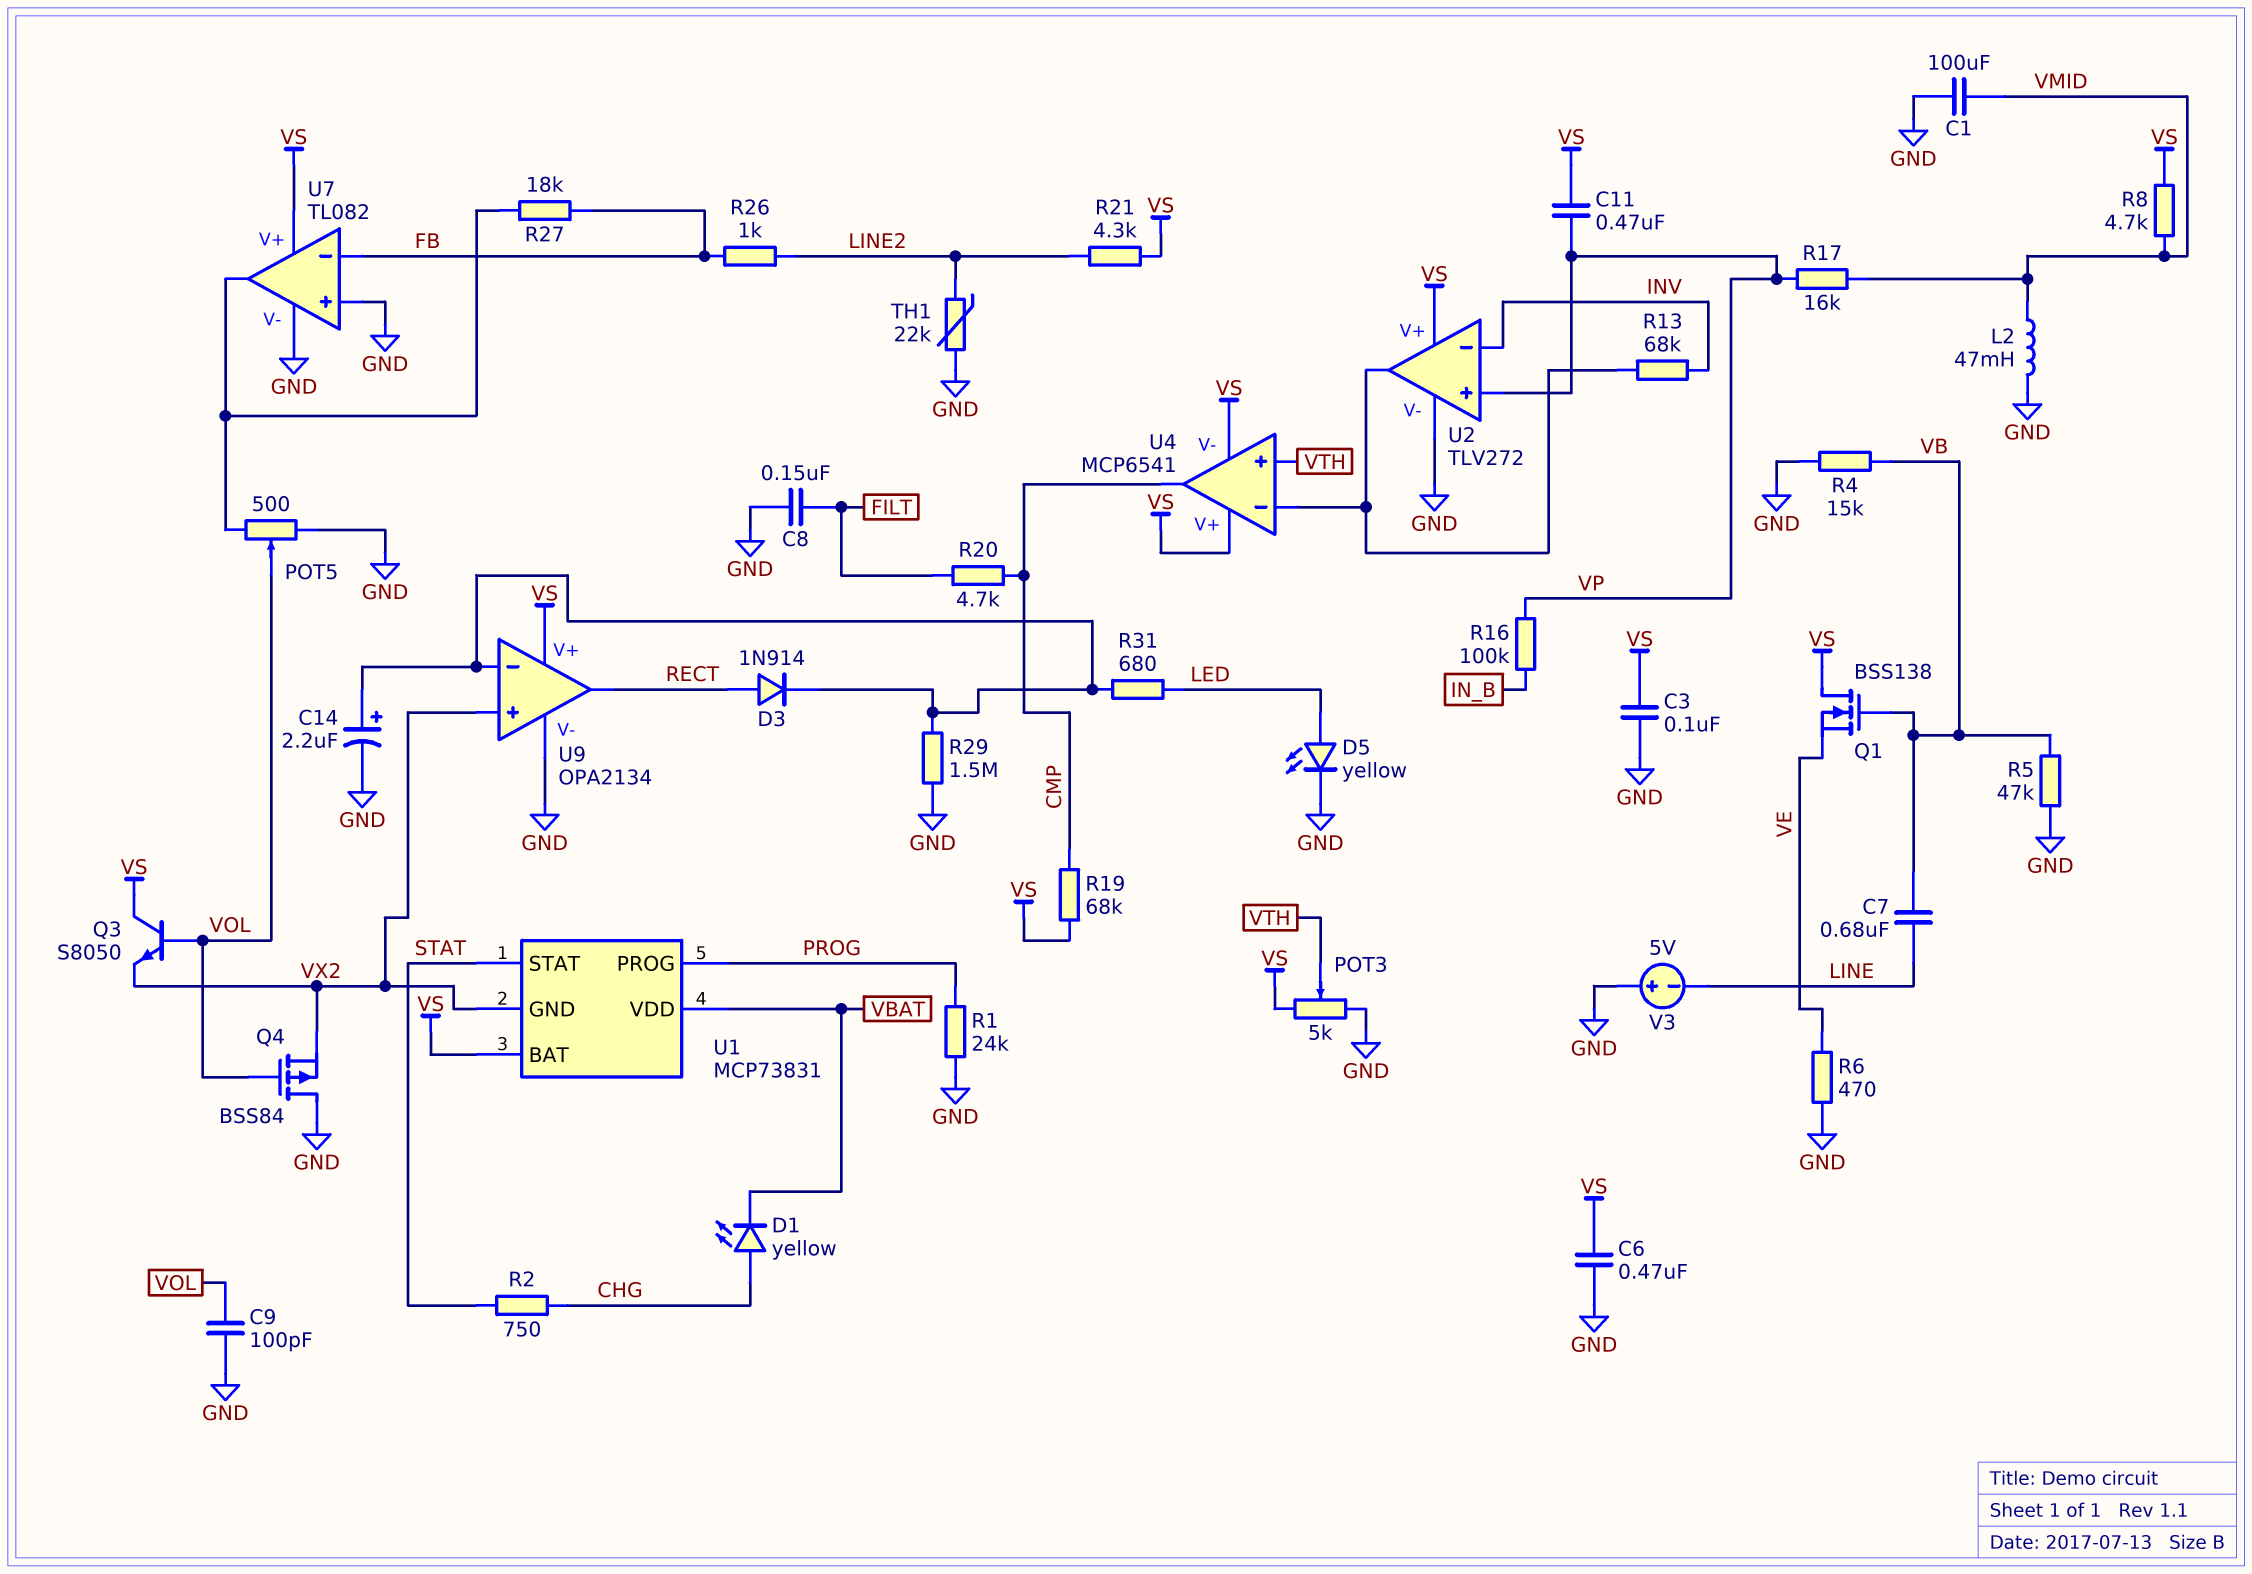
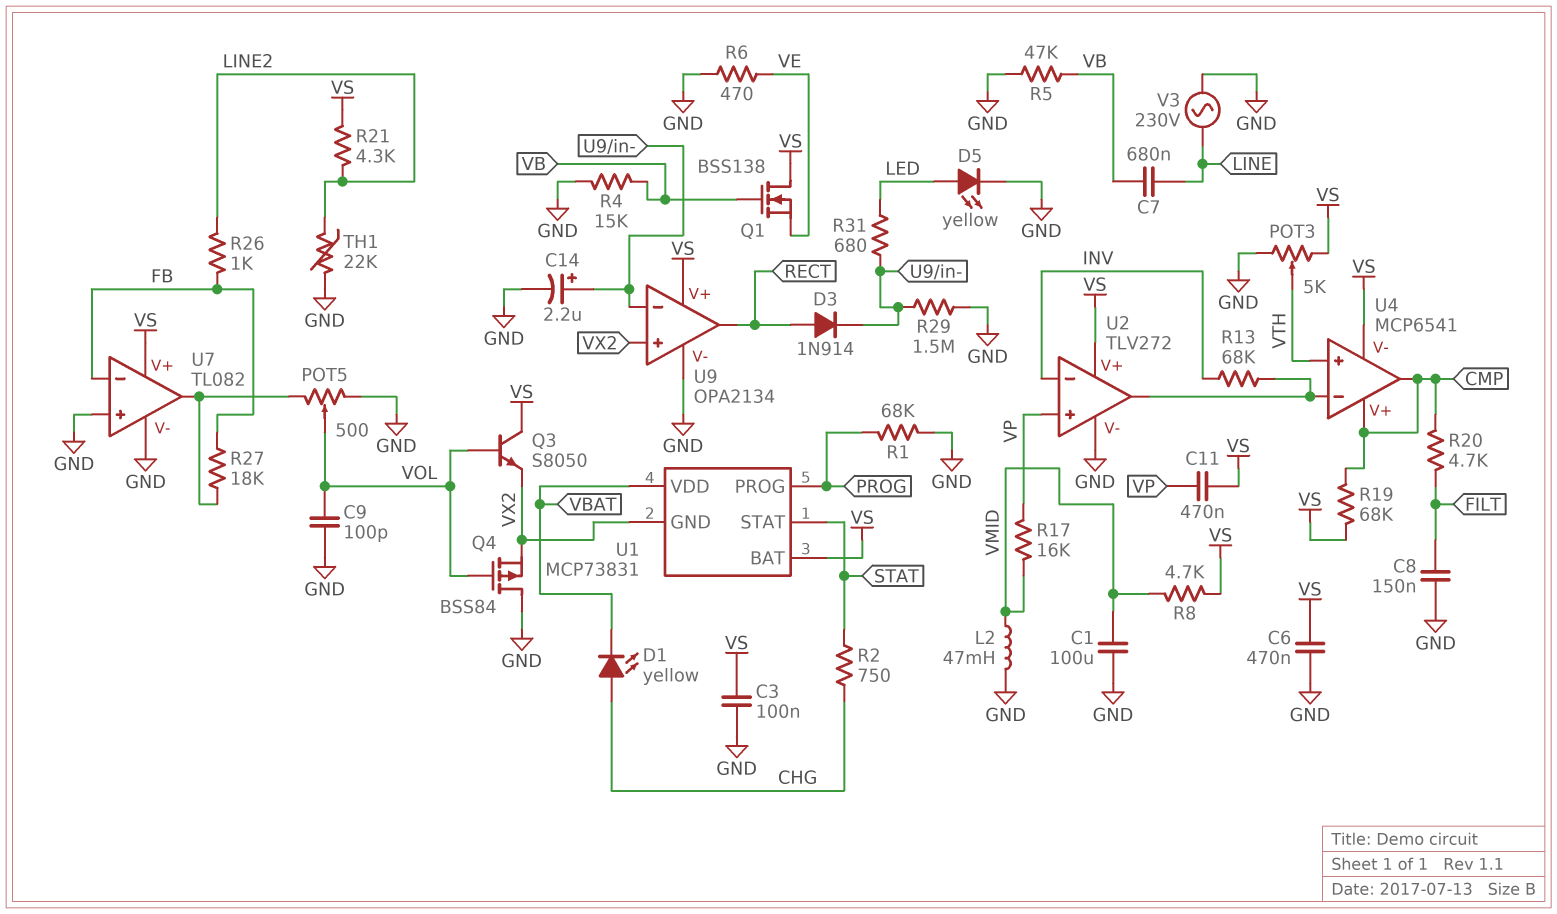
R1: 24k (GND, PROG) -> 68k (GND, PROG)
R16: 100k (IN_B, VP) -> none
U4 pin V+: VS -> CMP
V3: 5V (plus GND, minus LINE) -> AC 230V (GND, LINE)

